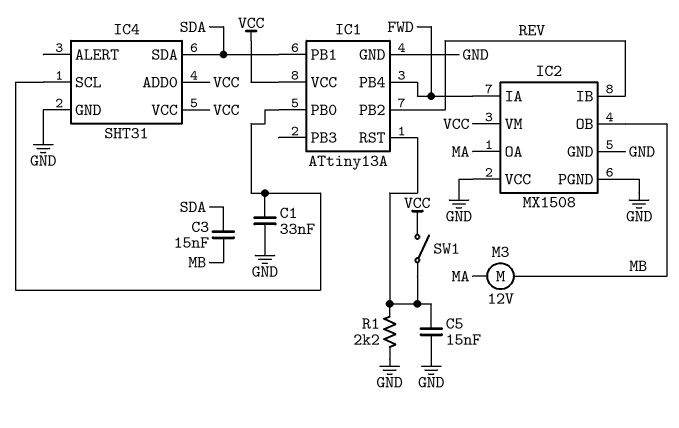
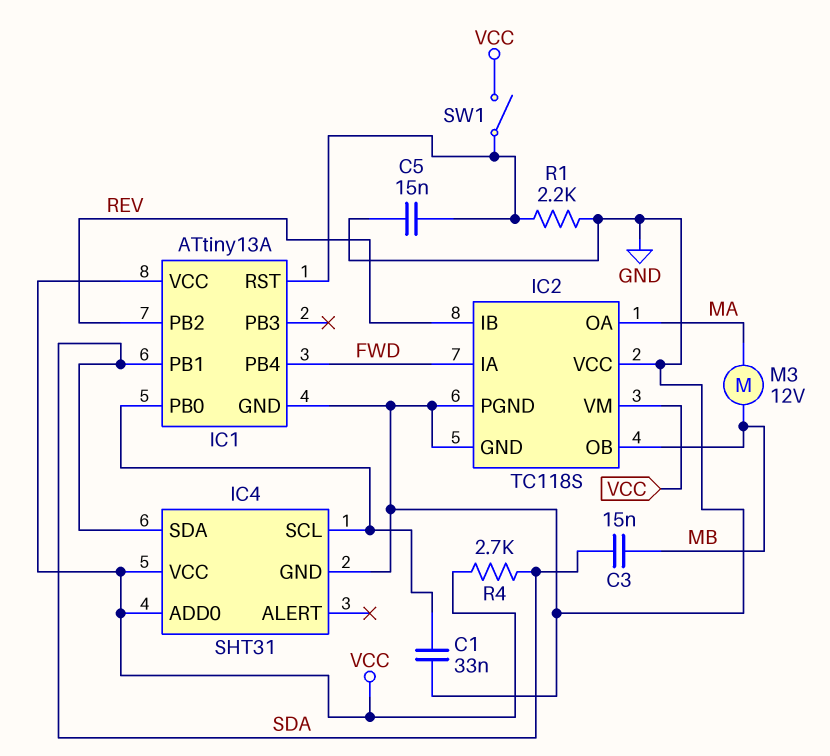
IC2: MX1508 -> TC118S
R4: none -> 2.7k (SDA, VCC)

